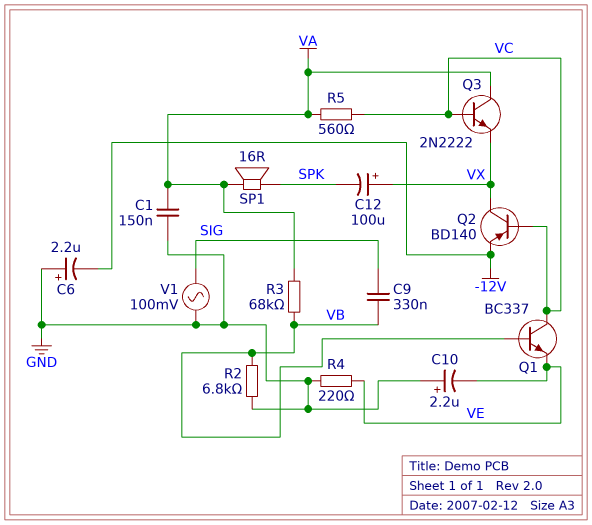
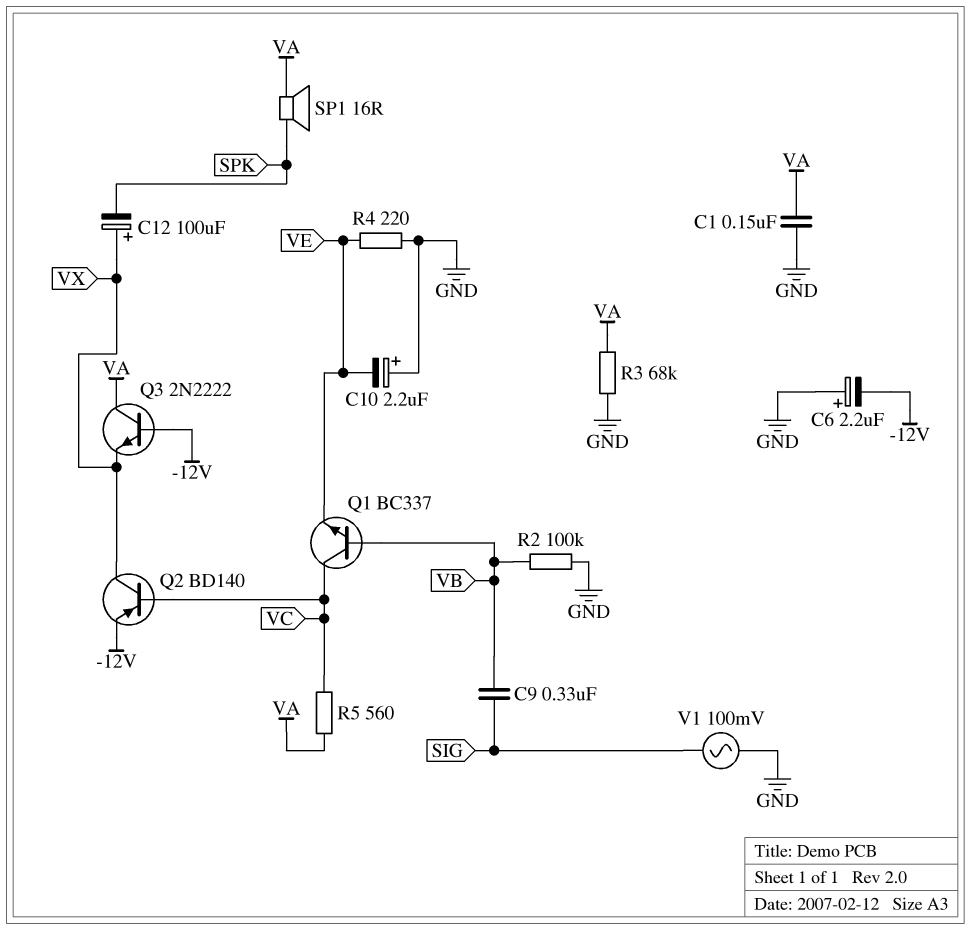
Q3: NPN 2N2222 (B VC, C VA, E VX) -> NPN 2N2222 (B -12V, C VA, E VX)
R2: 6.8k (GND, VB) -> 100k (GND, VB)
R3: 68k (VA, VB) -> 68k (GND, VA)

